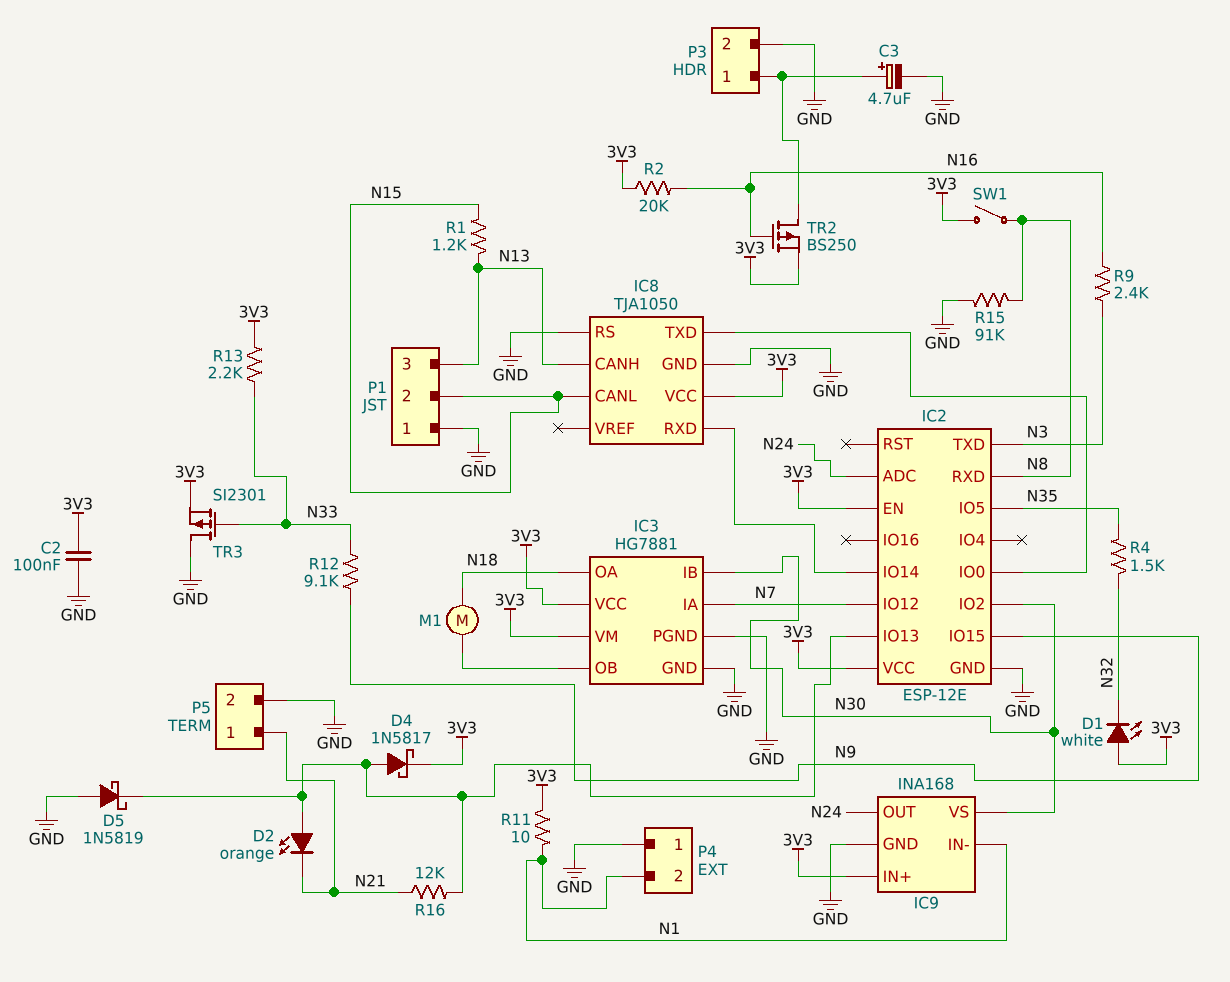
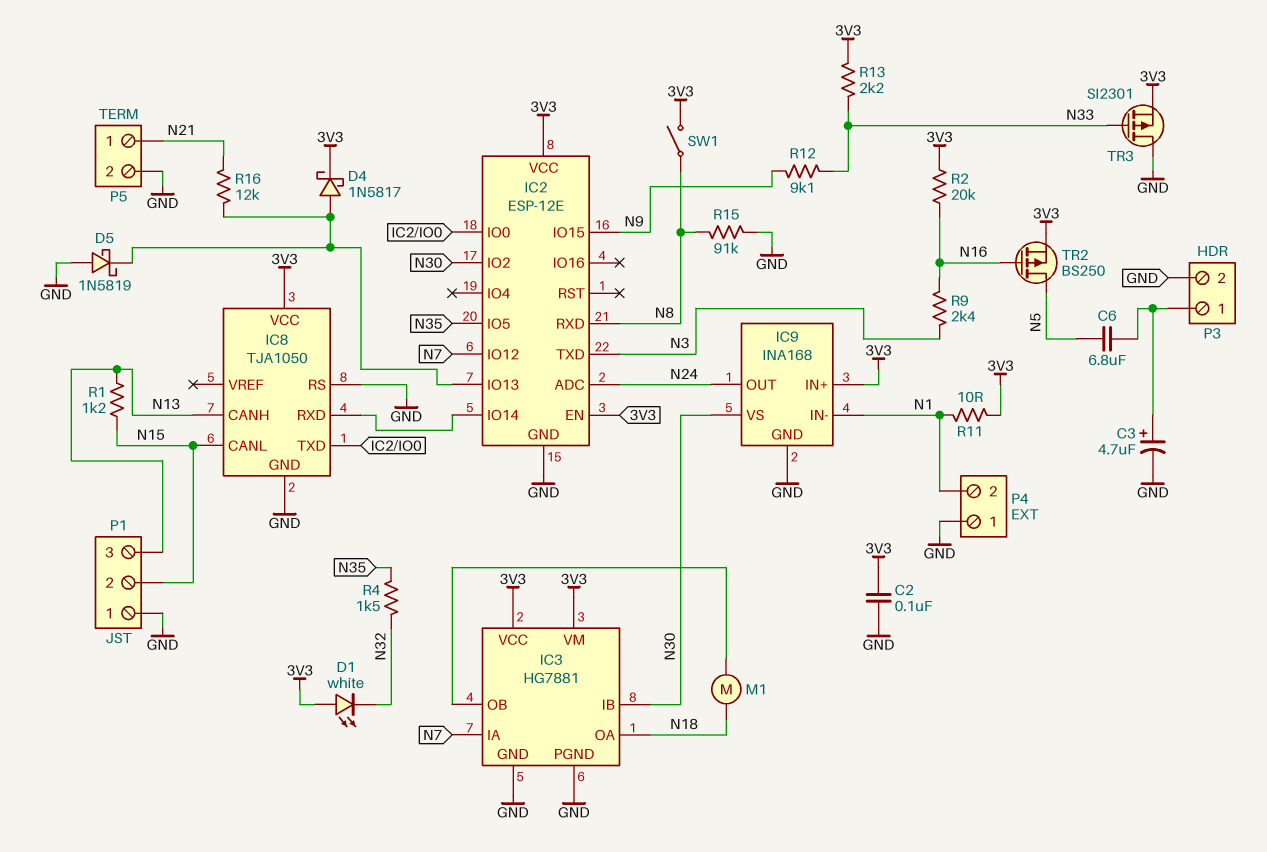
C6: none -> 6.8uF (N5, P3/1)
D2: LED orange (A IC2/IO13, K N21) -> none
TR2: PMOS BS250 (G N16, D P3/1, S 3V3) -> PMOS BS250 (G N16, D N5, S 3V3)

